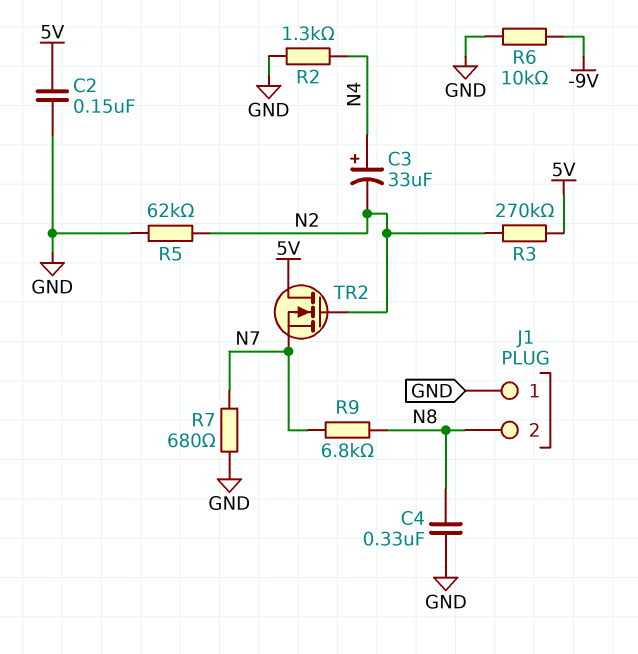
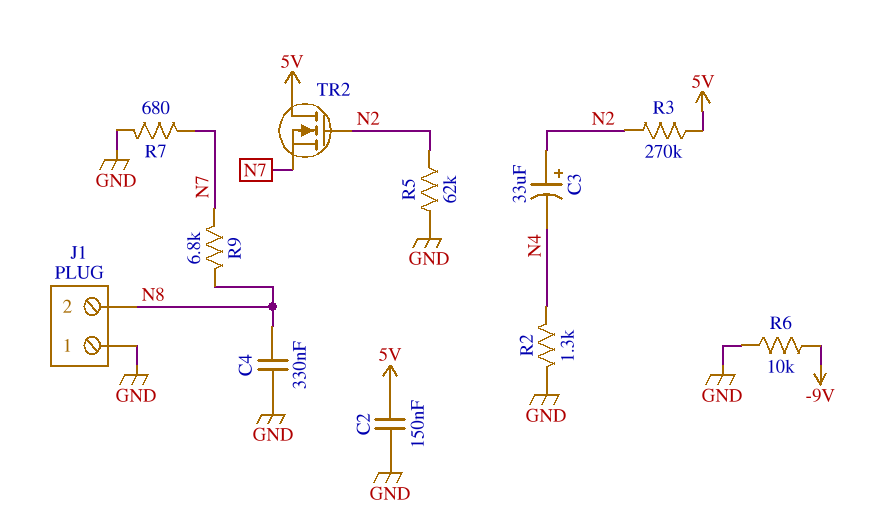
C3: 33uF (plus N4, minus N2) -> 33uF (plus N2, minus N4)

